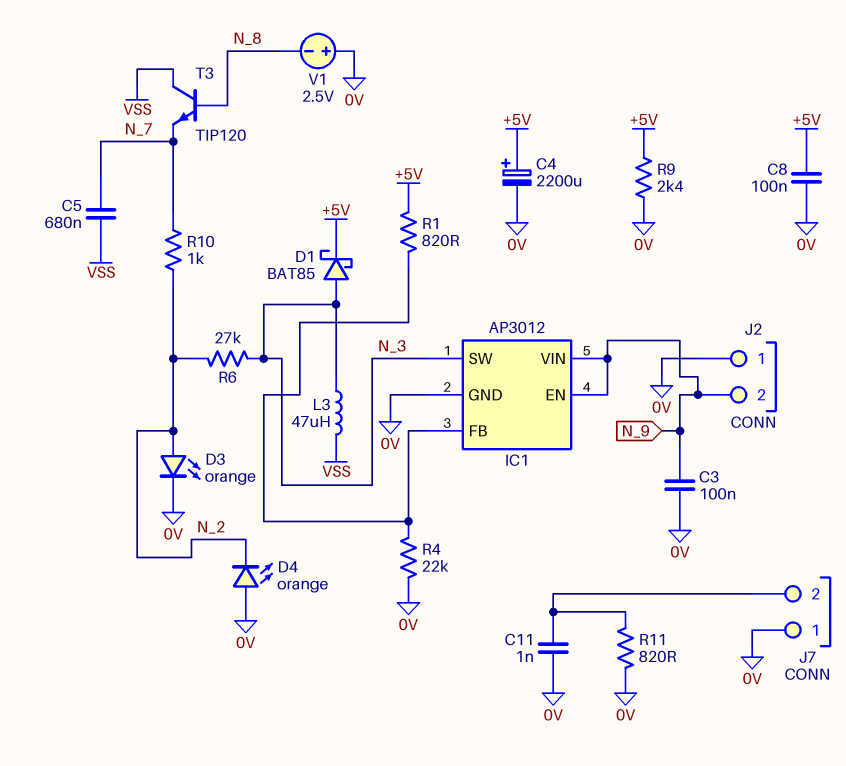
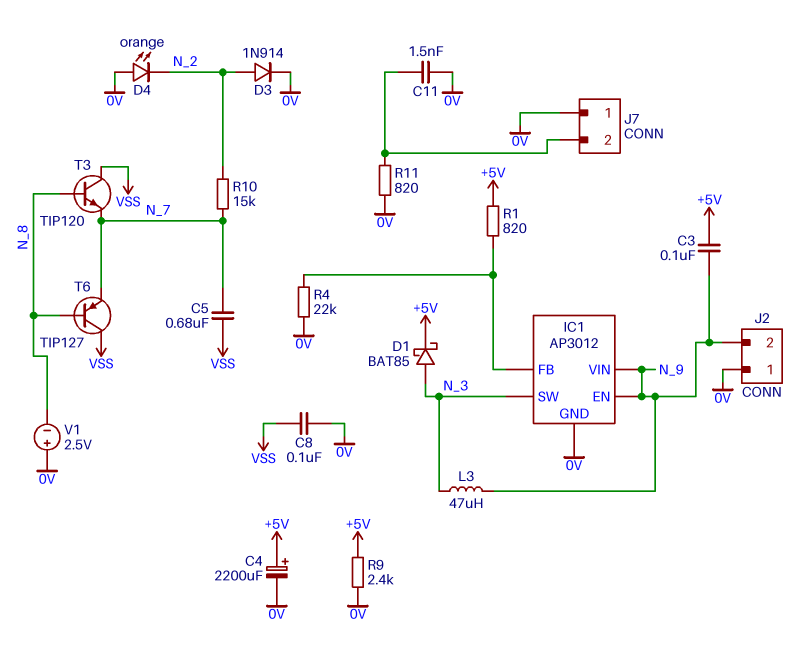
C3: 100nF (0V, N_9) -> 100nF (+5V, N_9)
C8: 100nF (+5V, 0V) -> 100nF (0V, VSS)
C11: 1nF (0V, J7/2) -> 1.5nF (0V, J7/2)
D3: LED orange (A N_2, K 0V) -> diode 1N914 (A N_2, K 0V)
L3: 47uH (N_3, VSS) -> 47uH (N_3, N_9)
R6: 27k (N_2, N_3) -> none
R10: 1k (N_2, N_7) -> 15k (N_2, N_7)
T6: none -> PNP TIP127 (B N_8, C VSS, E N_7)

